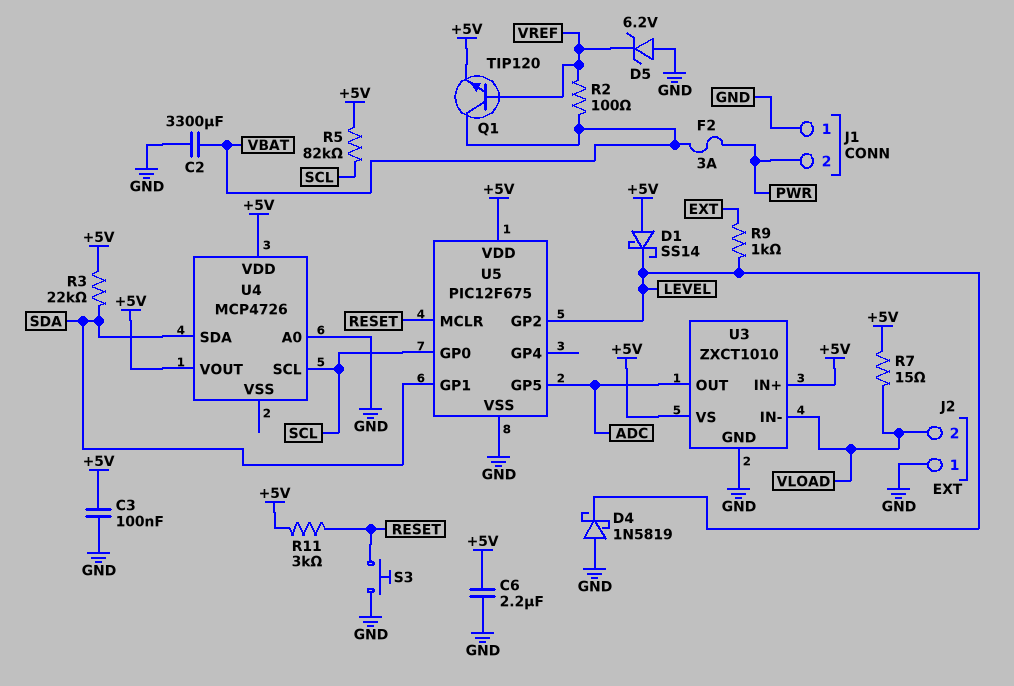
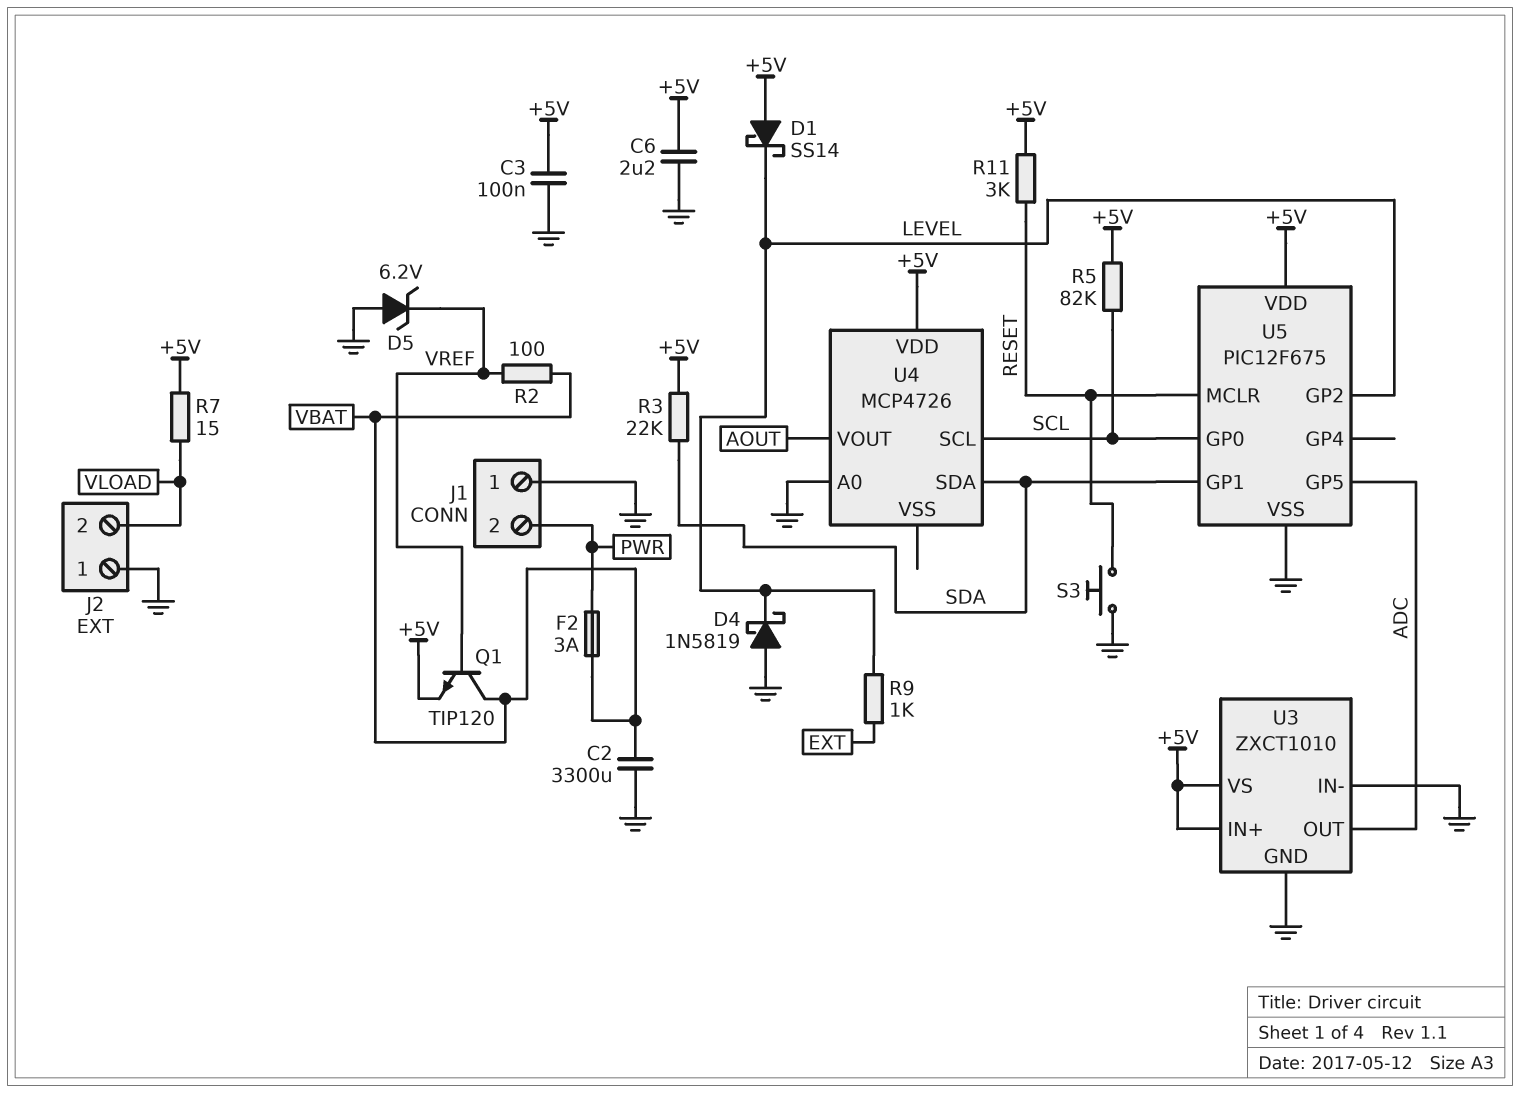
U3 pin IN-: VLOAD -> GND
U4 pin VOUT: +5V -> AOUT

